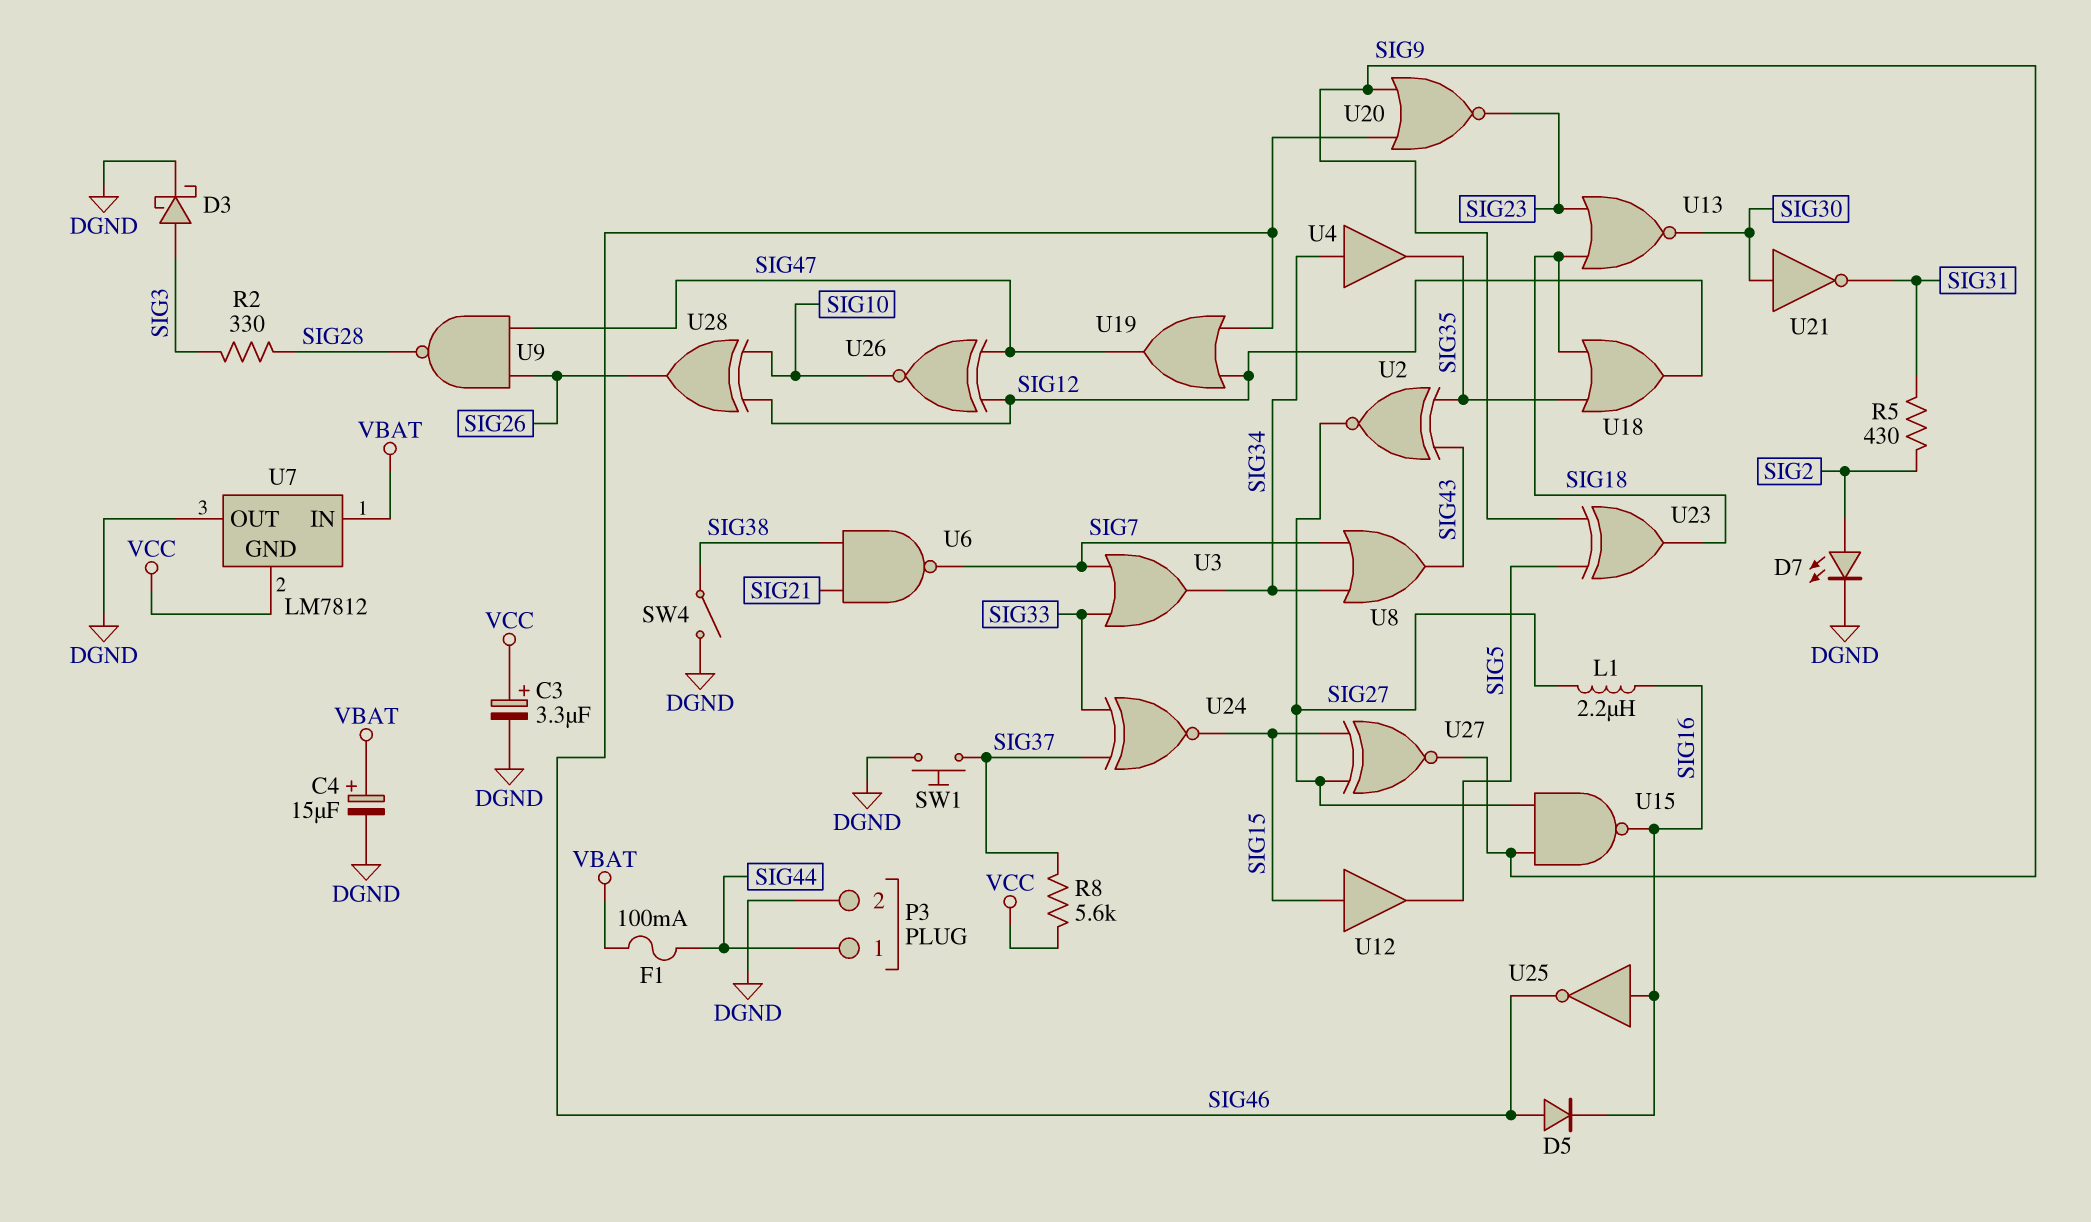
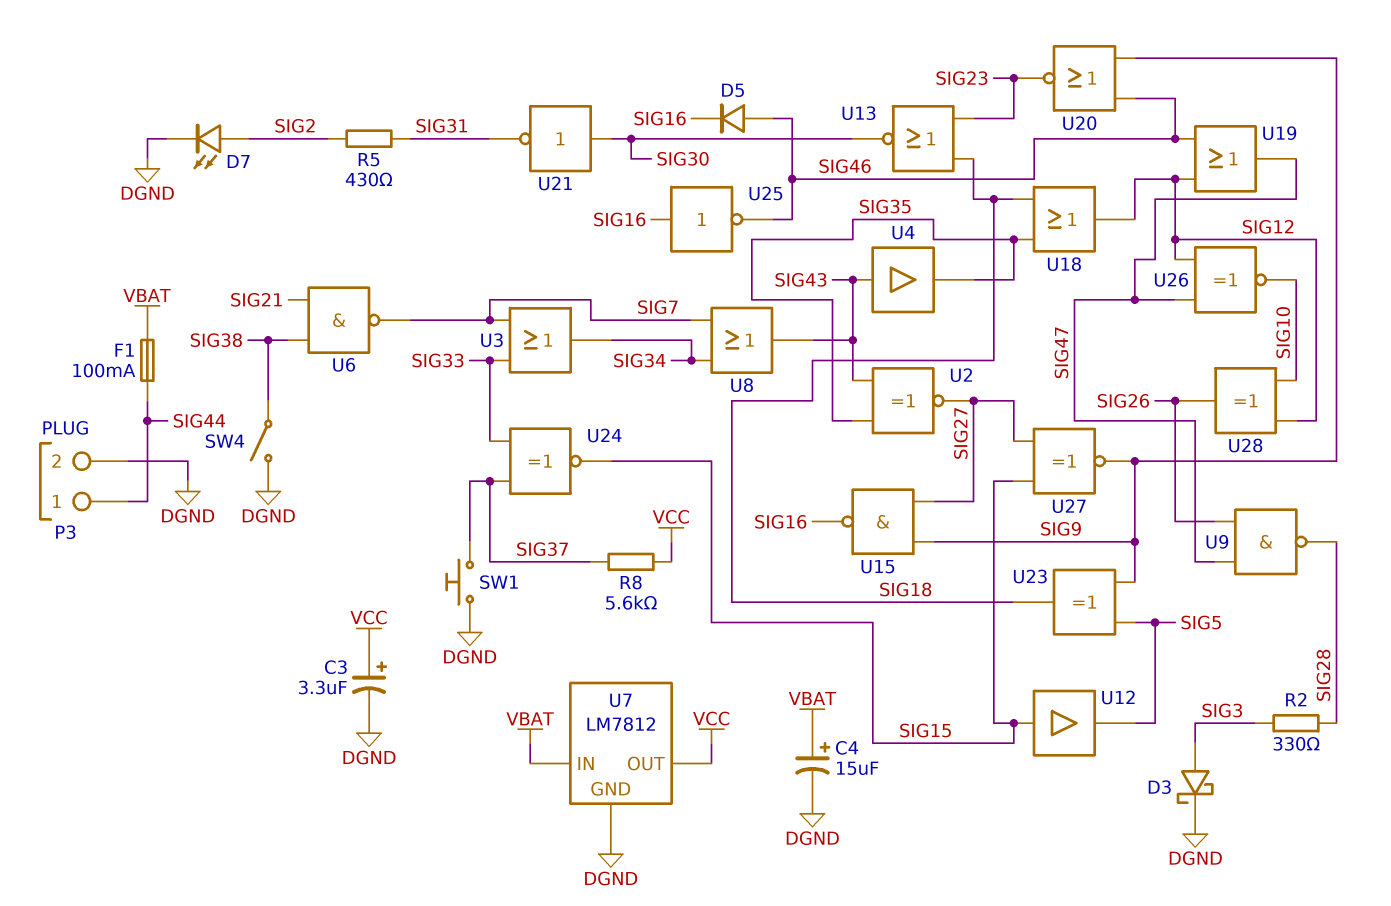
L1: 2.2uH (SIG16, SIG27) -> none
U4: buffer (in SIG34, out SIG35) -> buffer (in SIG43, out SIG35)
U7 pin GND: VCC -> DGND
U7 pin OUT: DGND -> VCC

